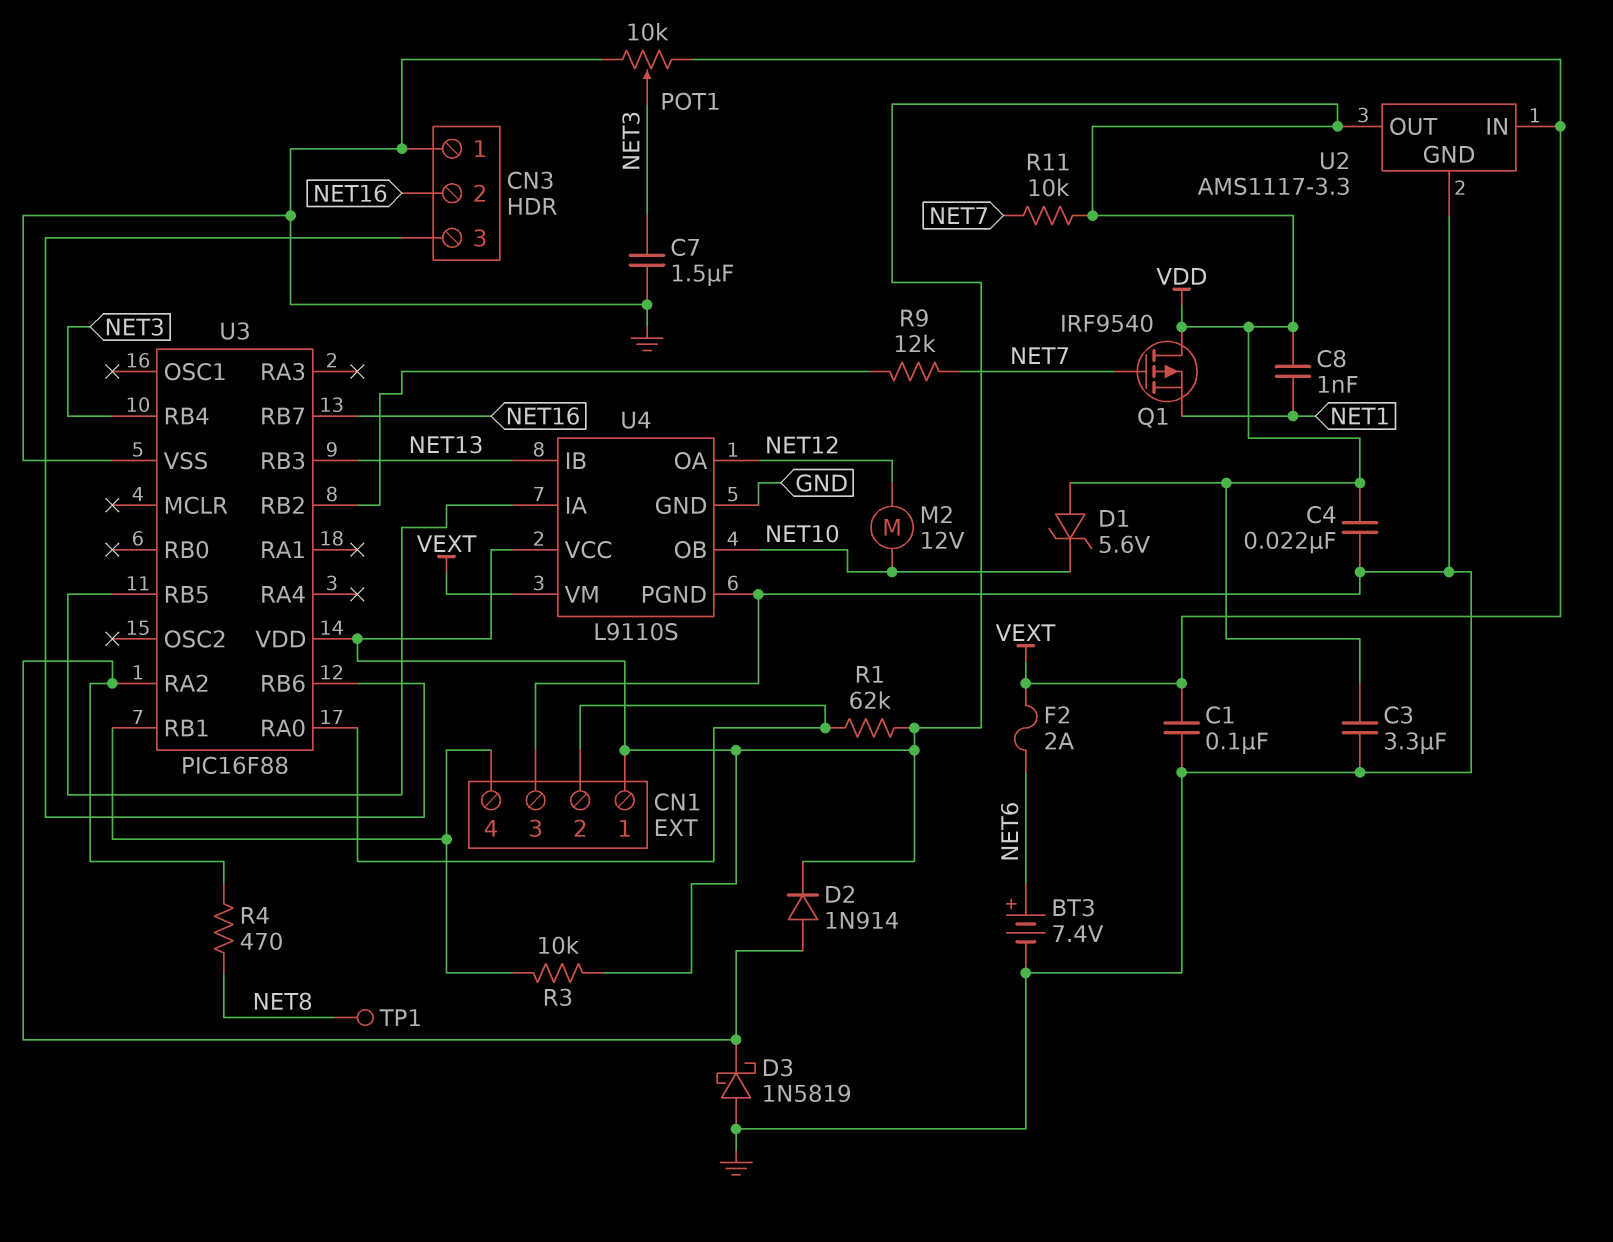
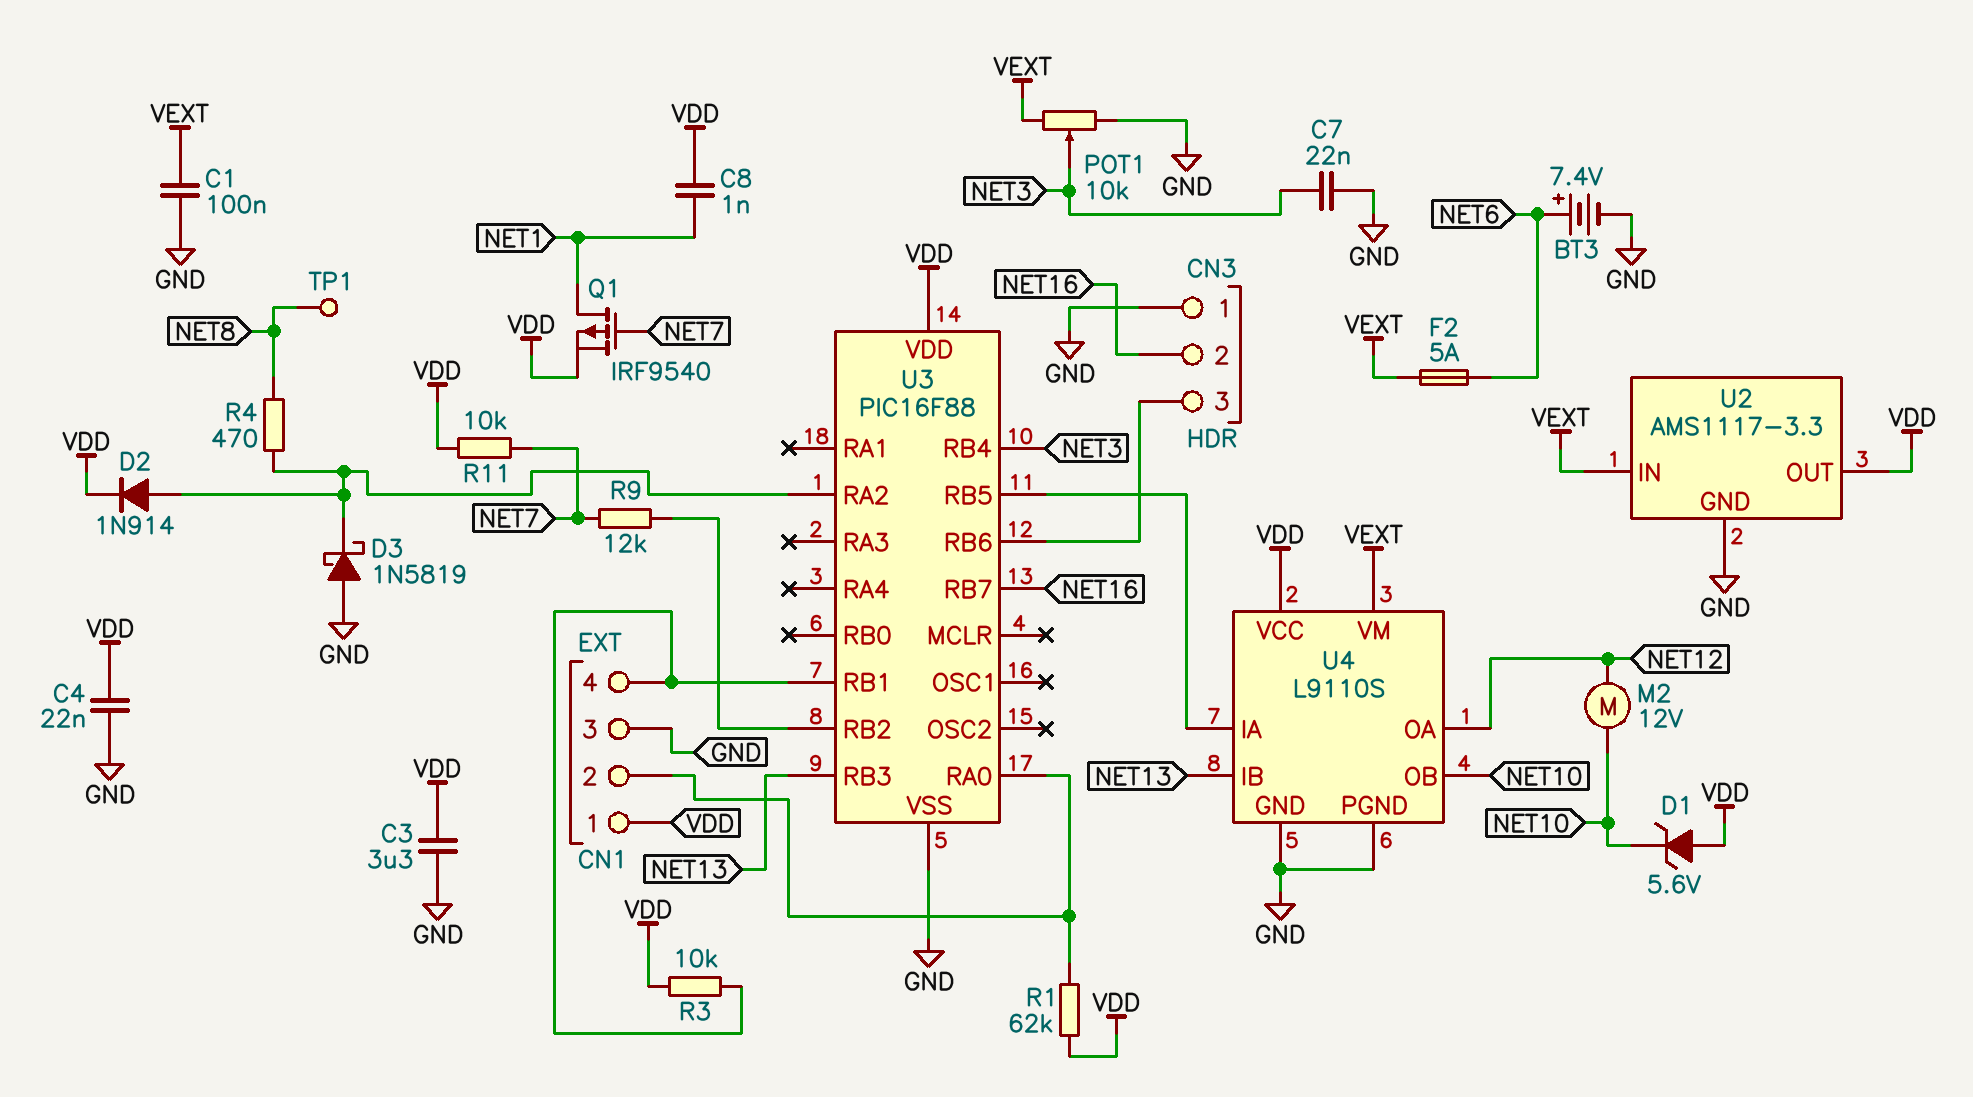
C7: 1.5uF (GND, NET3) -> 22nF (GND, NET3)
F2: 2A (NET6, VEXT) -> 5A (NET6, VEXT)
Q1: PMOS IRF9540 (G NET7, D VDD, S NET1) -> PMOS IRF9540 (G NET7, D NET1, S VDD)

